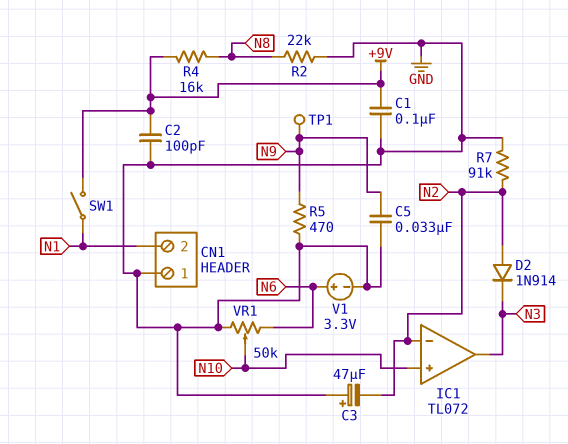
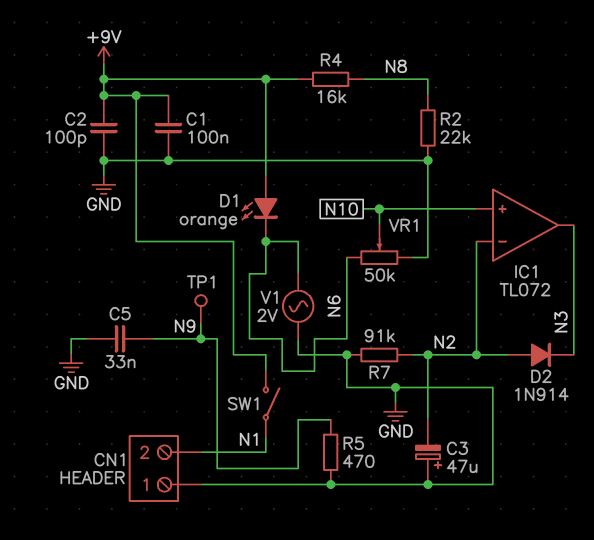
D1: none -> LED orange (A +9V, K N6)
V1: 3.3V (plus N6, minus GND) -> AC 2V (GND, N6)

